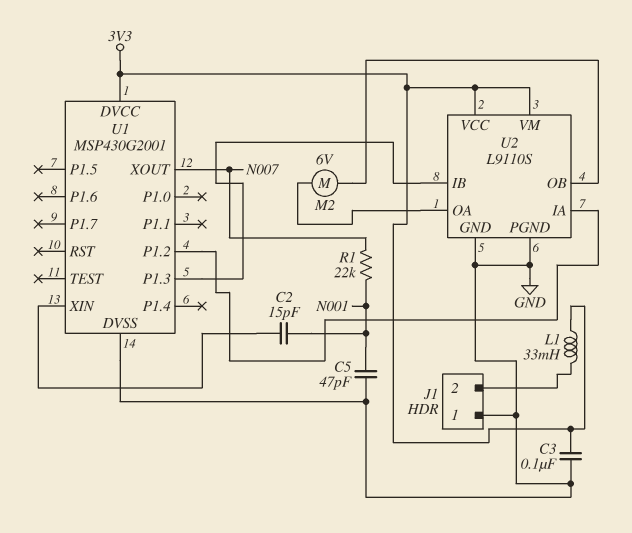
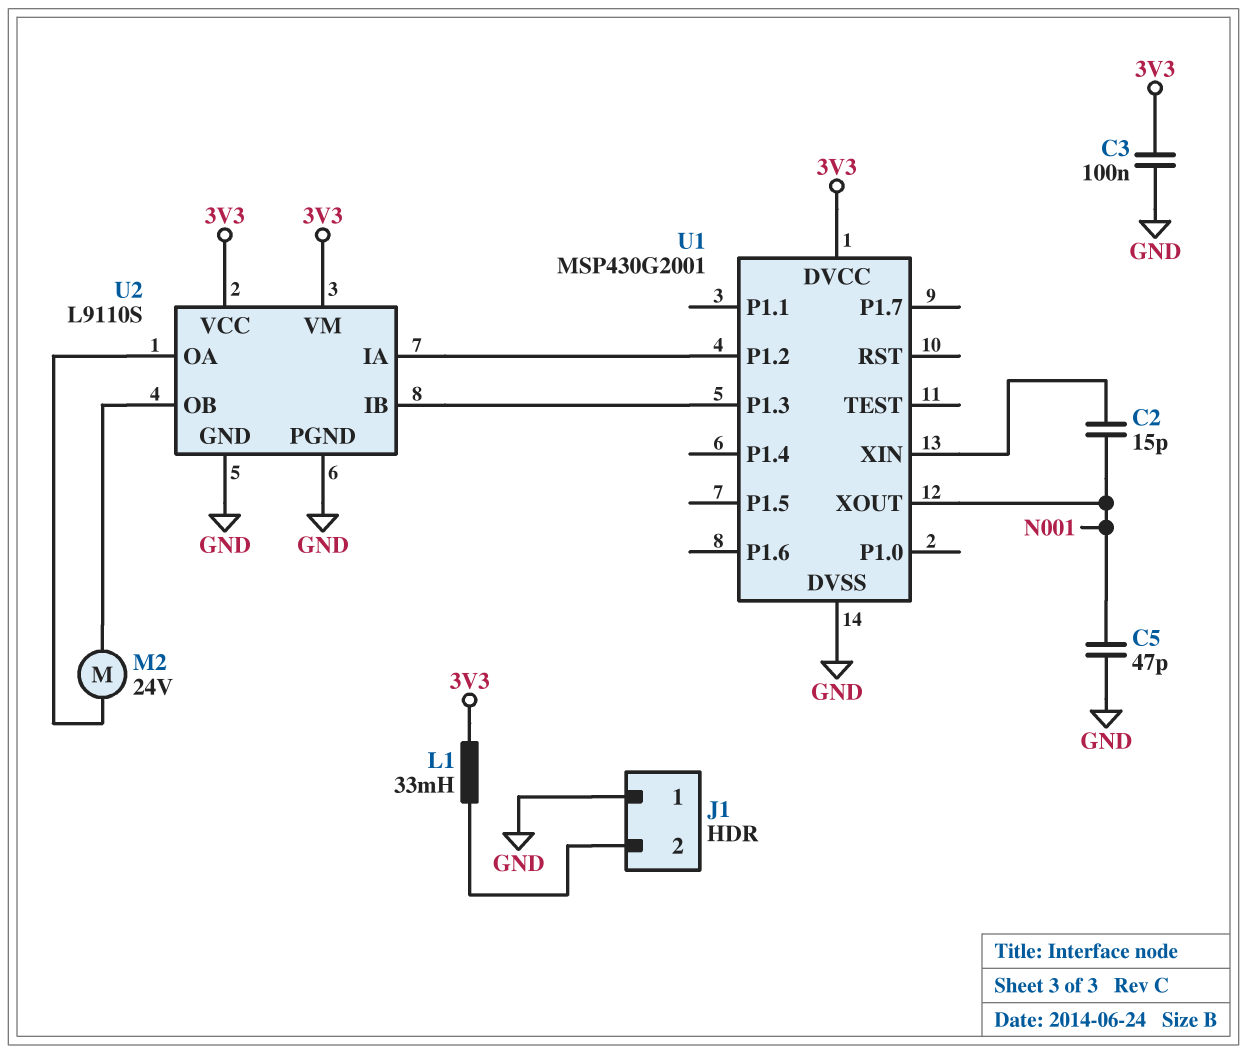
M2: motor 6V (U2/OA, U2/OB) -> motor 24V (U2/OA, U2/OB)
R1: 22k (N001, N007) -> none
U1 pin XOUT: N007 -> N001

